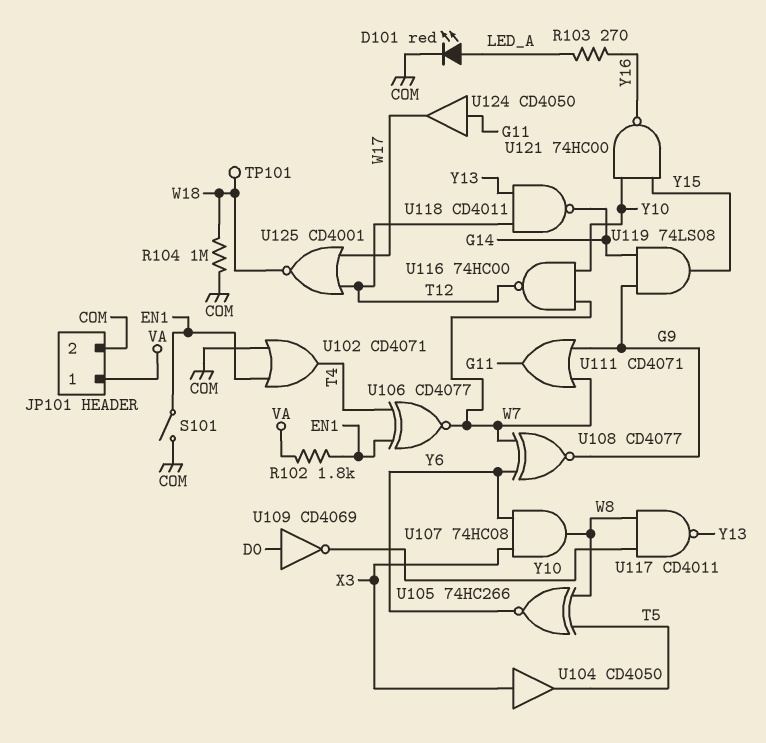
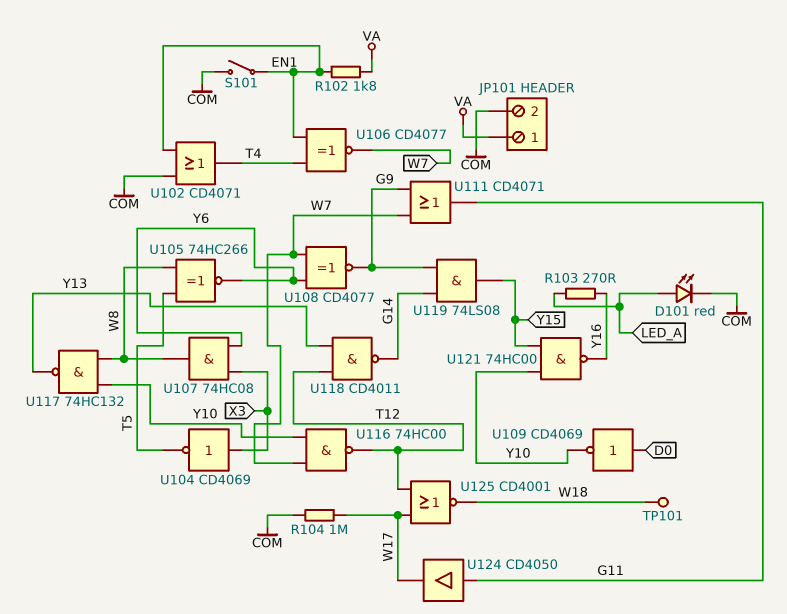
R104: 1M (COM, W18) -> 1M (COM, W17)
U104: buffer CD4050 (in X3, out T5) -> NOT CD4069 (in X3, out T5)
U117: NAND CD4011 (in W8, in Y10, out Y13) -> NAND 74HC132 (in W8, in Y10, out Y13)

